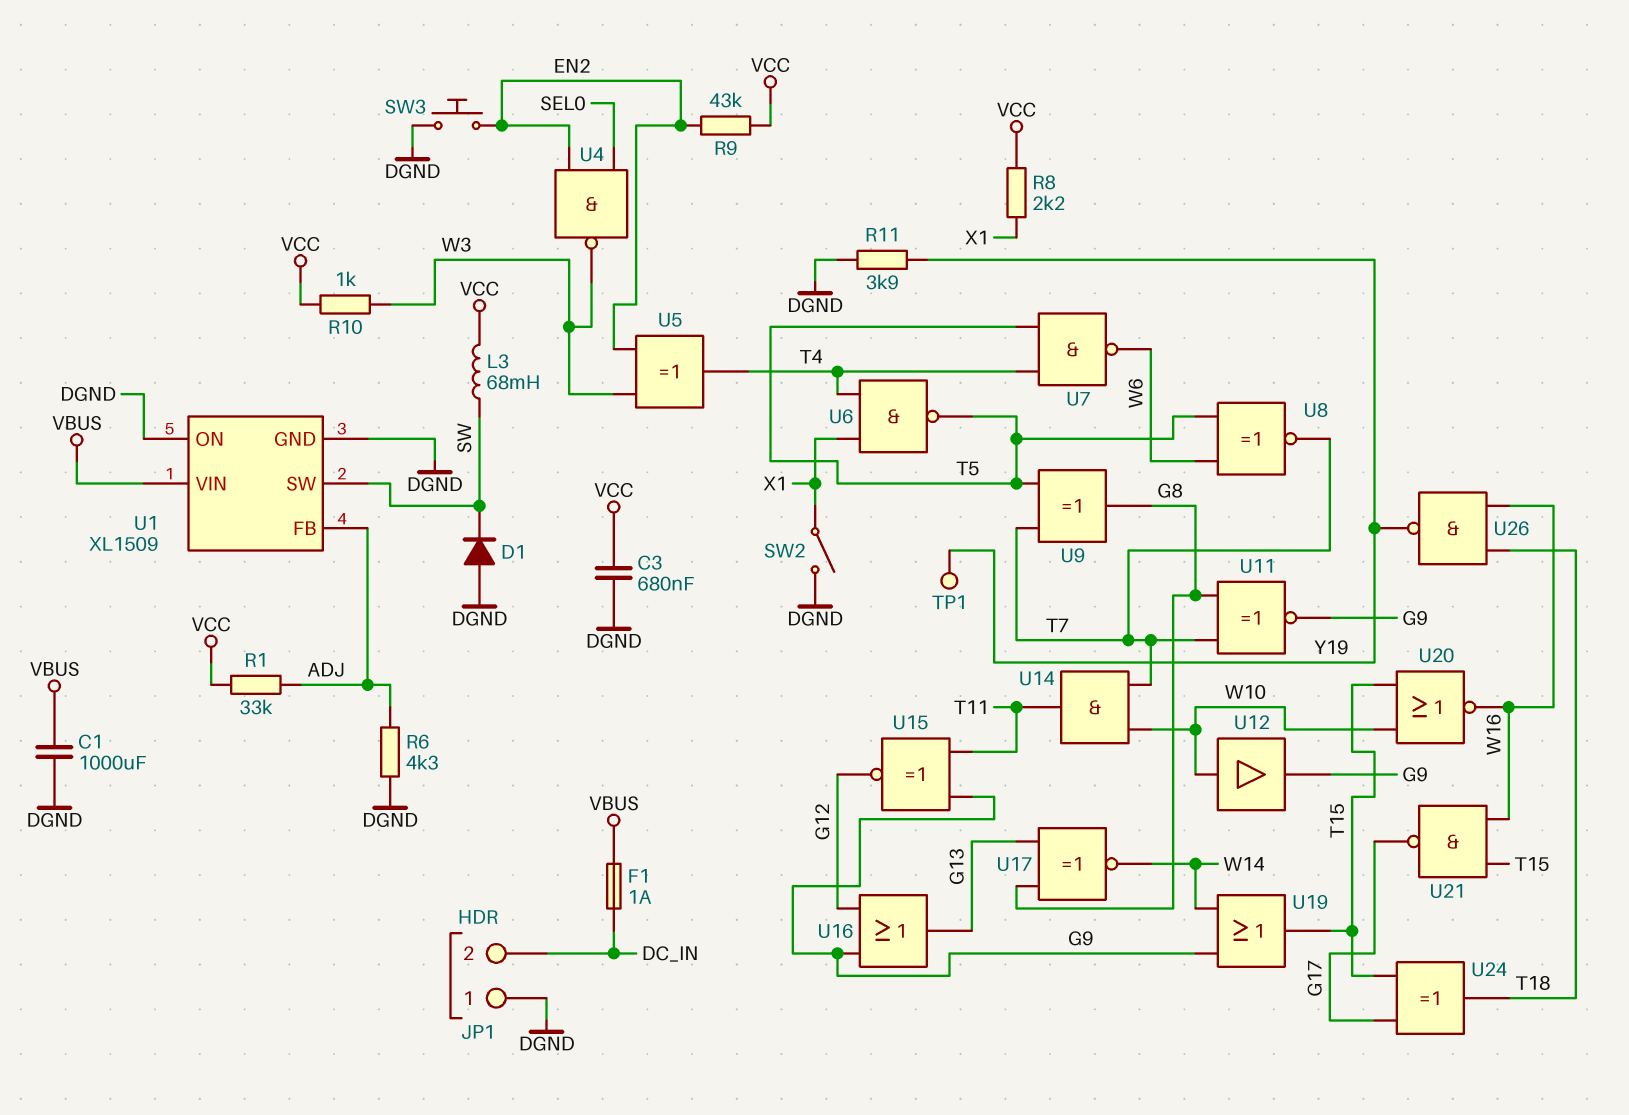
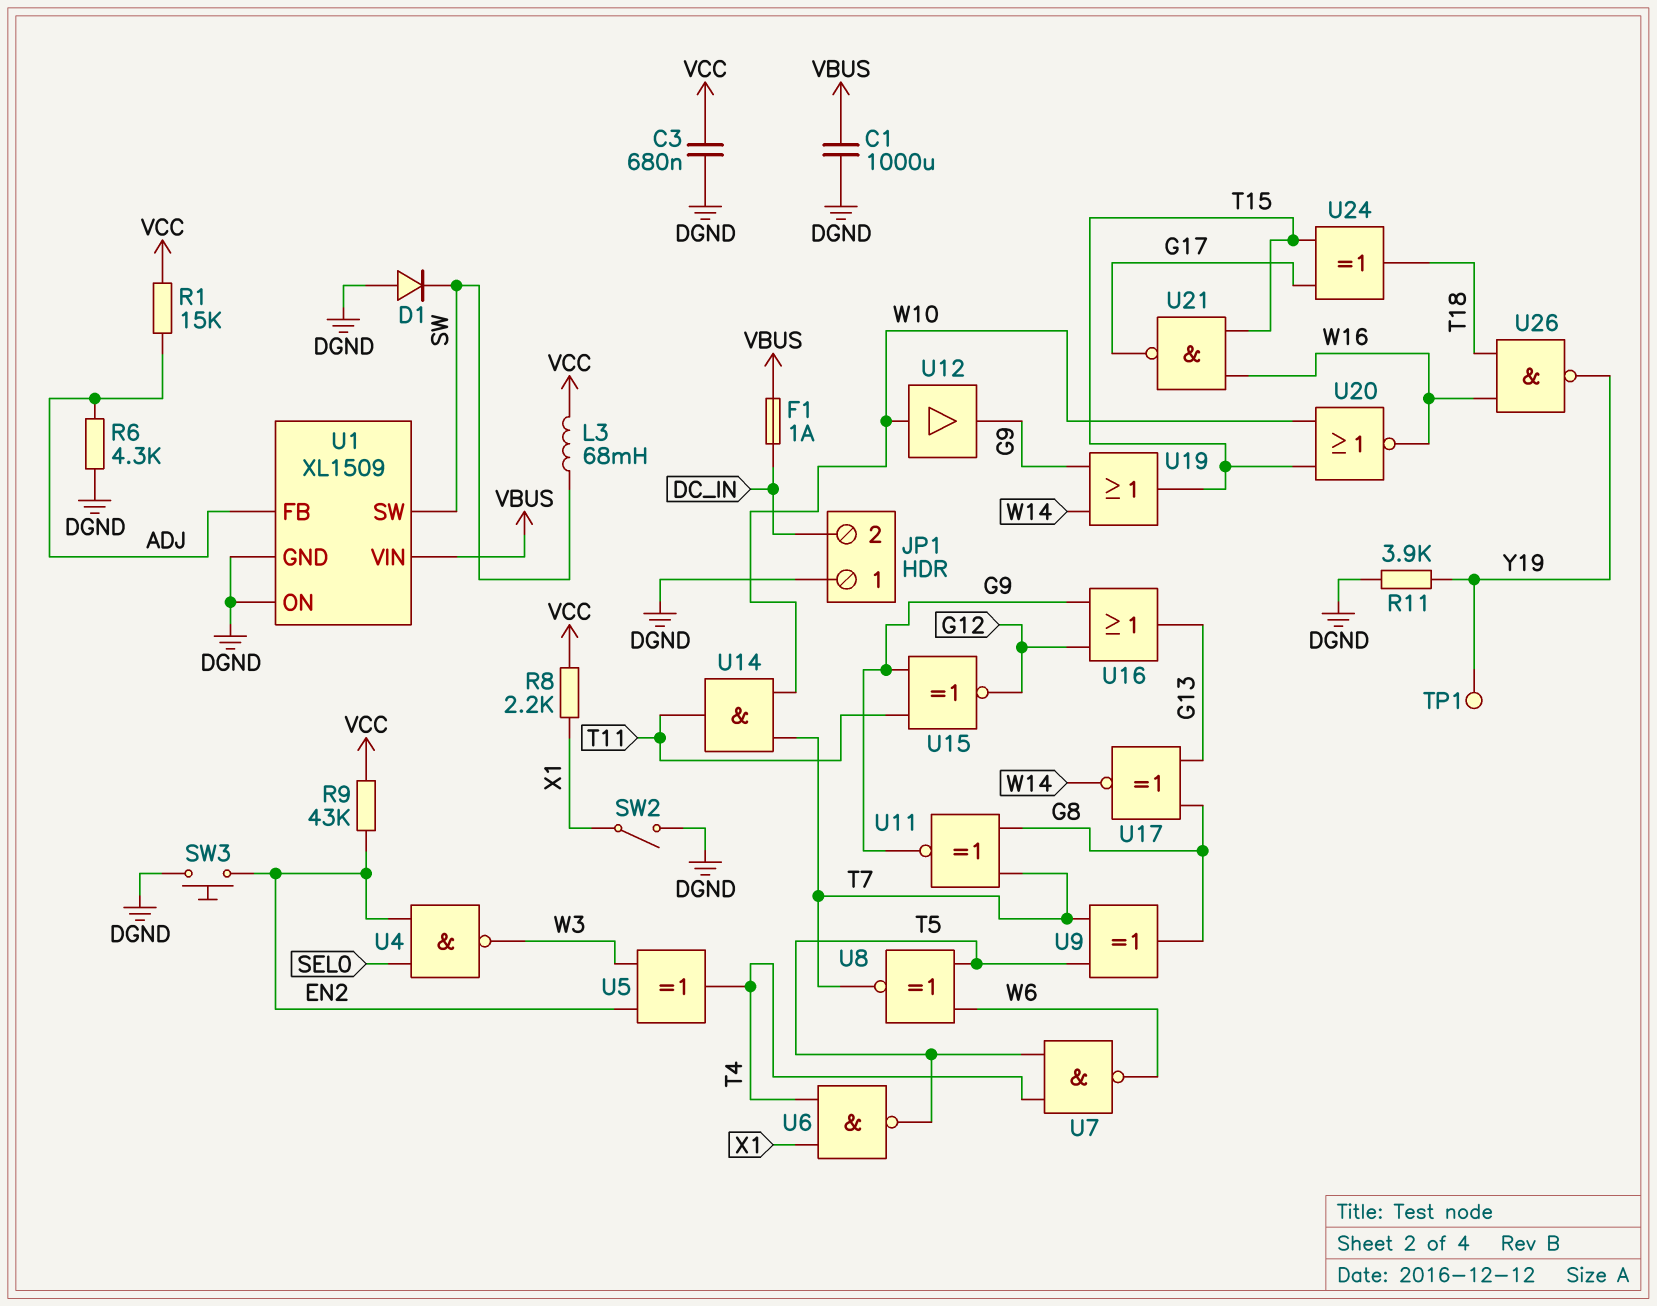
R1: 33k (ADJ, VCC) -> 15k (ADJ, VCC)
R10: 1k (VCC, W3) -> none

